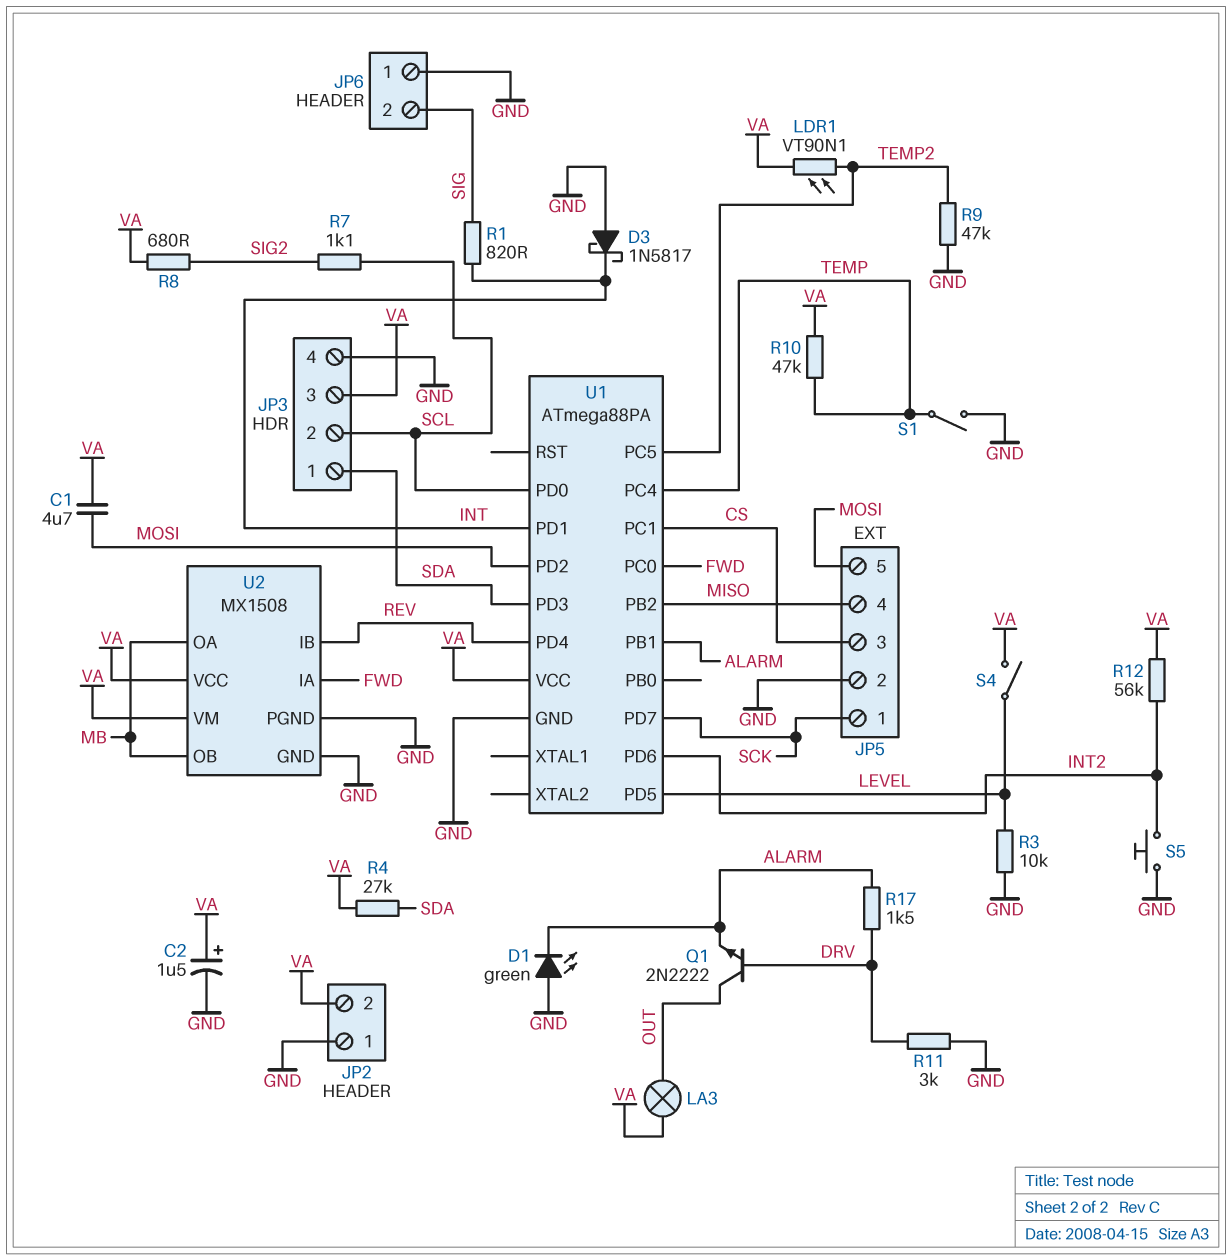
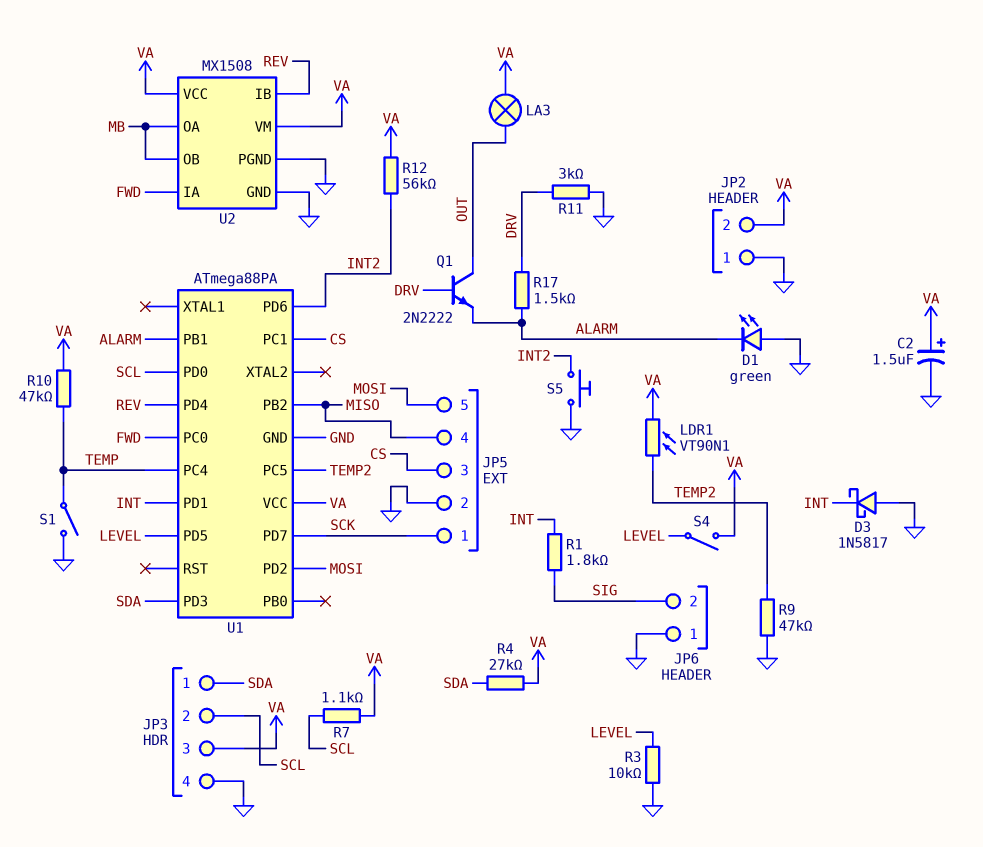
C1: 4.7uF (MOSI, VA) -> none
R1: 820 (INT, SIG) -> 1.8k (INT, SIG)
R7: 1.1k (SCL, SIG2) -> 1.1k (SCL, VA)
R8: 680 (SIG2, VA) -> none

